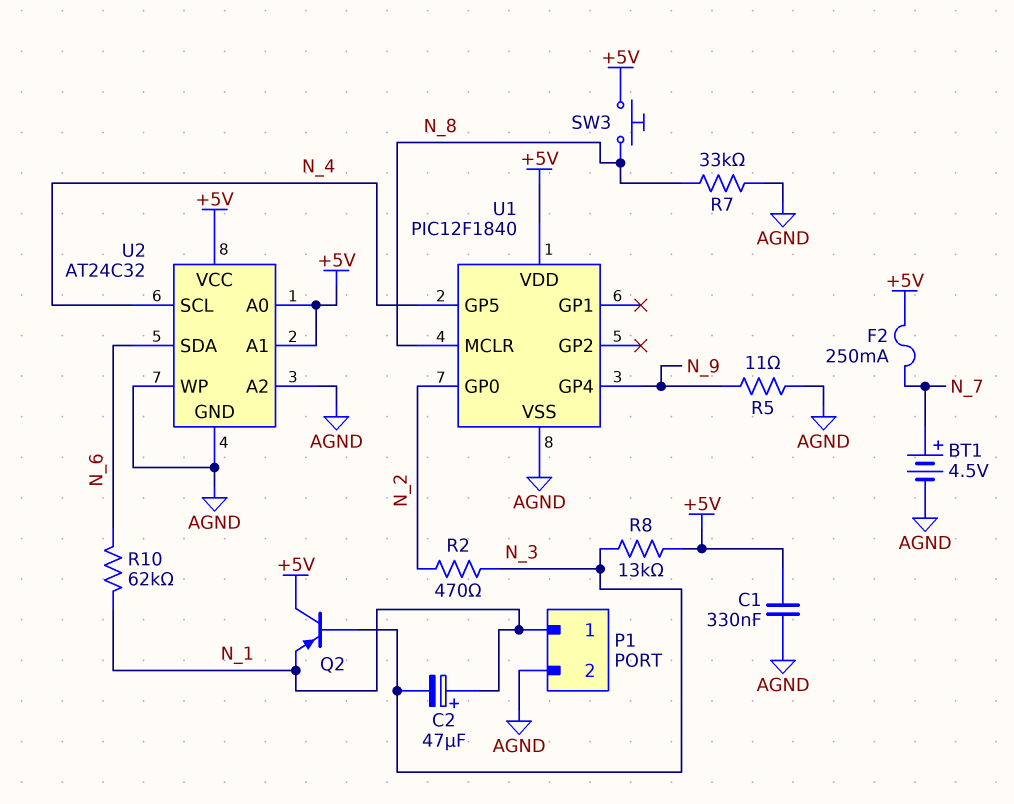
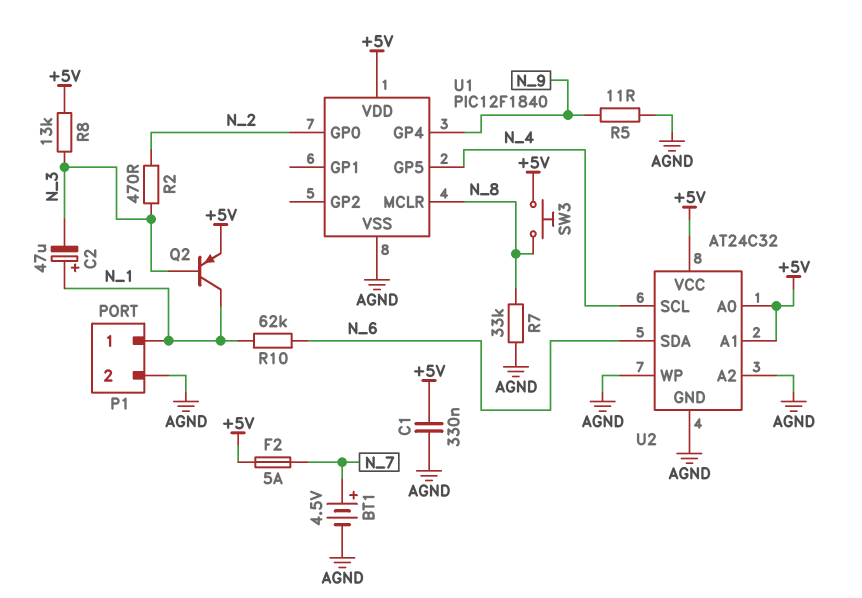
F2: 250mA (+5V, N_7) -> 5A (+5V, N_7)
Q2: PNP (B N_3, C +5V, E N_1) -> PNP (B N_3, C N_1, E +5V)

